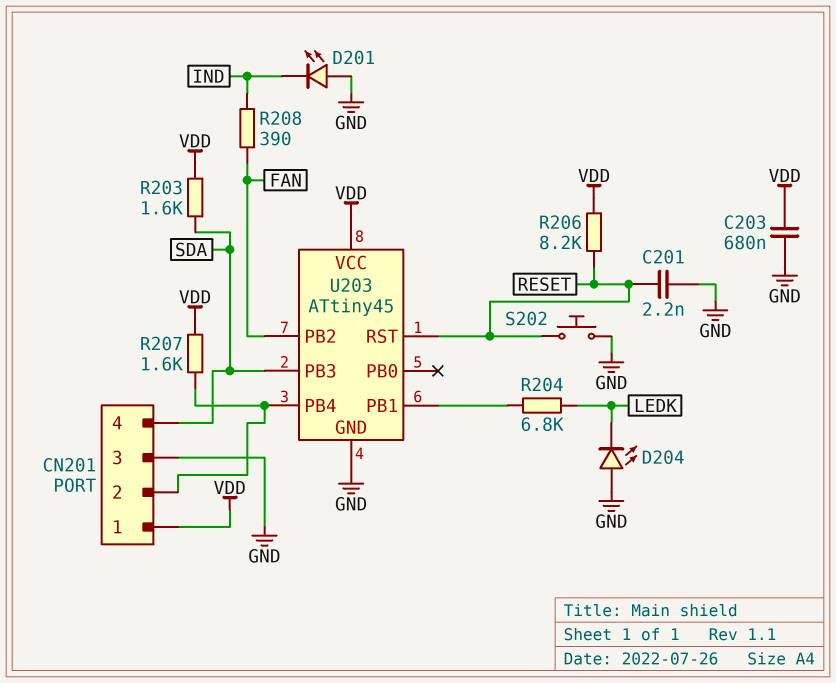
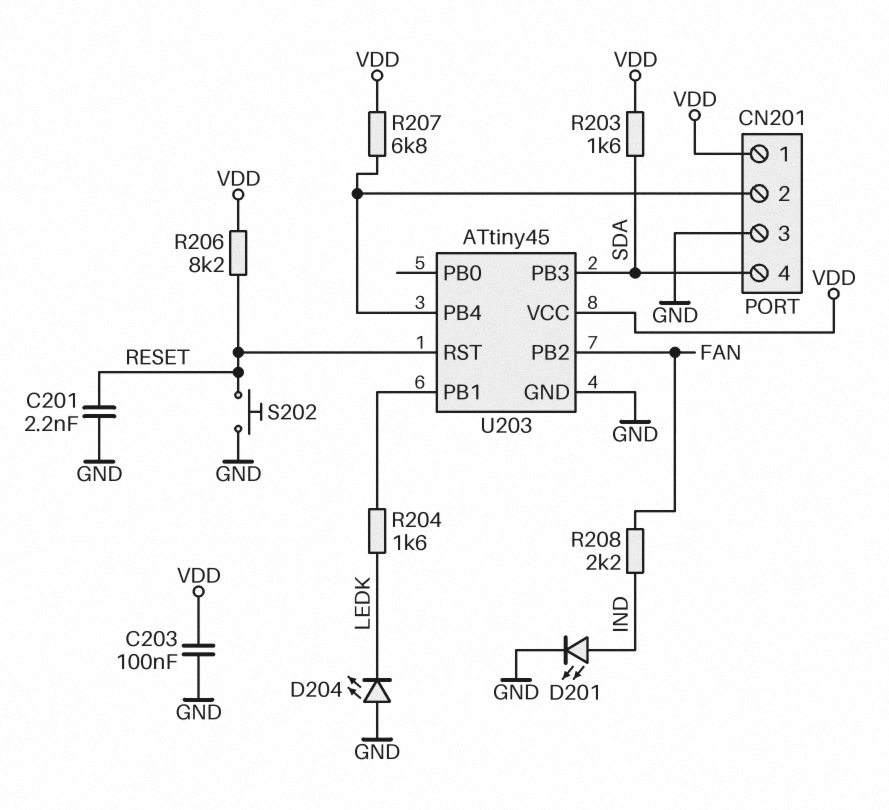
C203: 680nF (GND, VDD) -> 100nF (GND, VDD)
D201: LED (A GND, K IND) -> LED (A IND, K GND)
R204: 6.8k (LEDK, U203/PB1) -> 1.6k (LEDK, U203/PB1)
R207: 1.6k (CN201/2, VDD) -> 6.8k (CN201/2, VDD)
R208: 390 (FAN, IND) -> 2.2k (FAN, IND)

